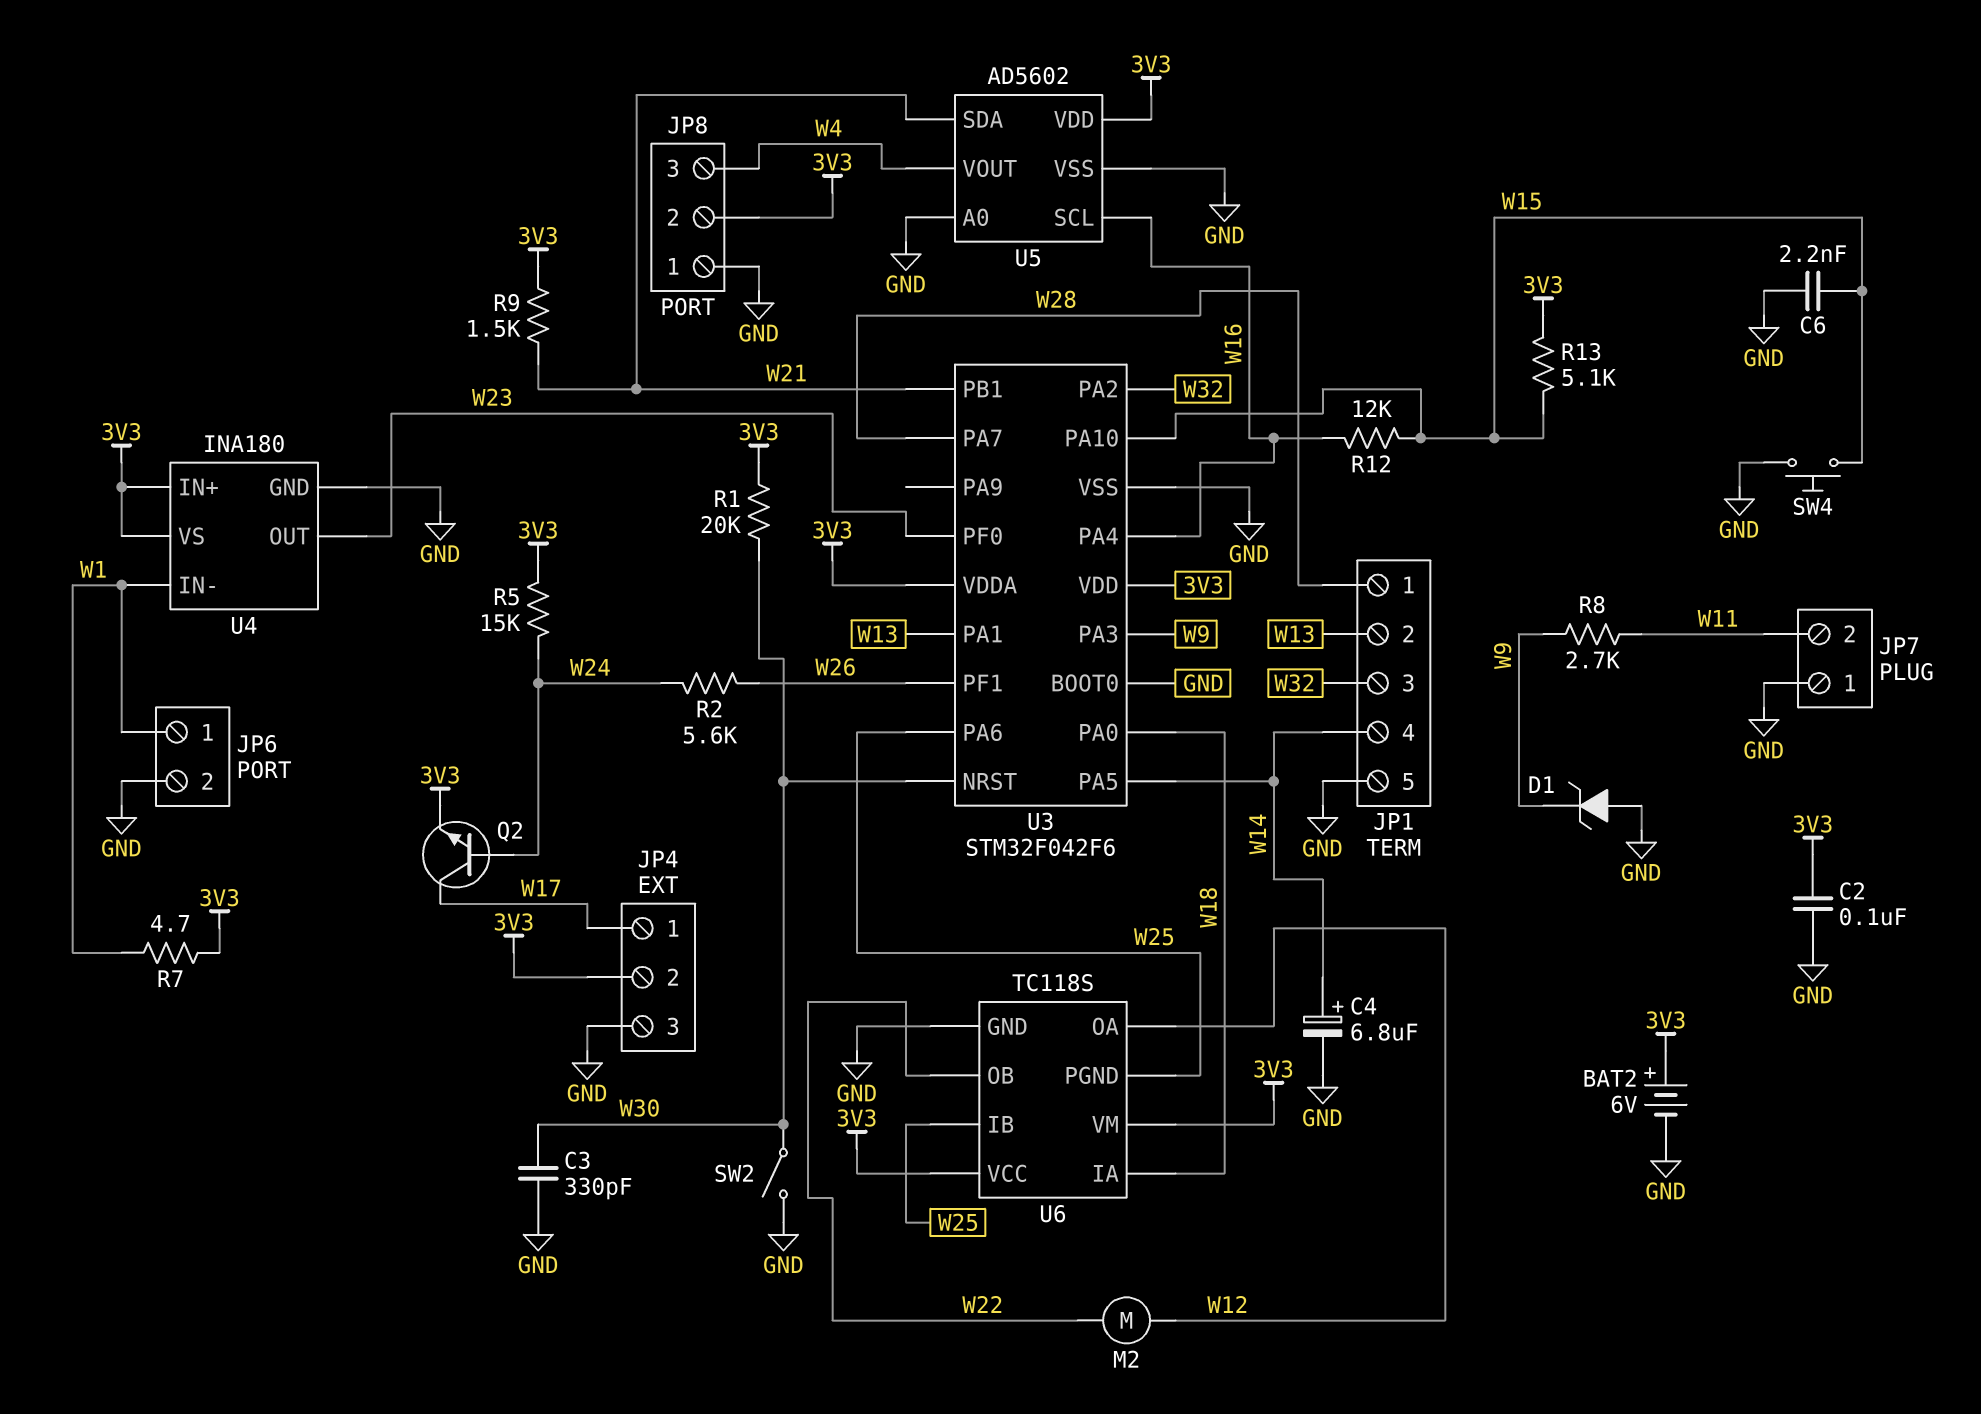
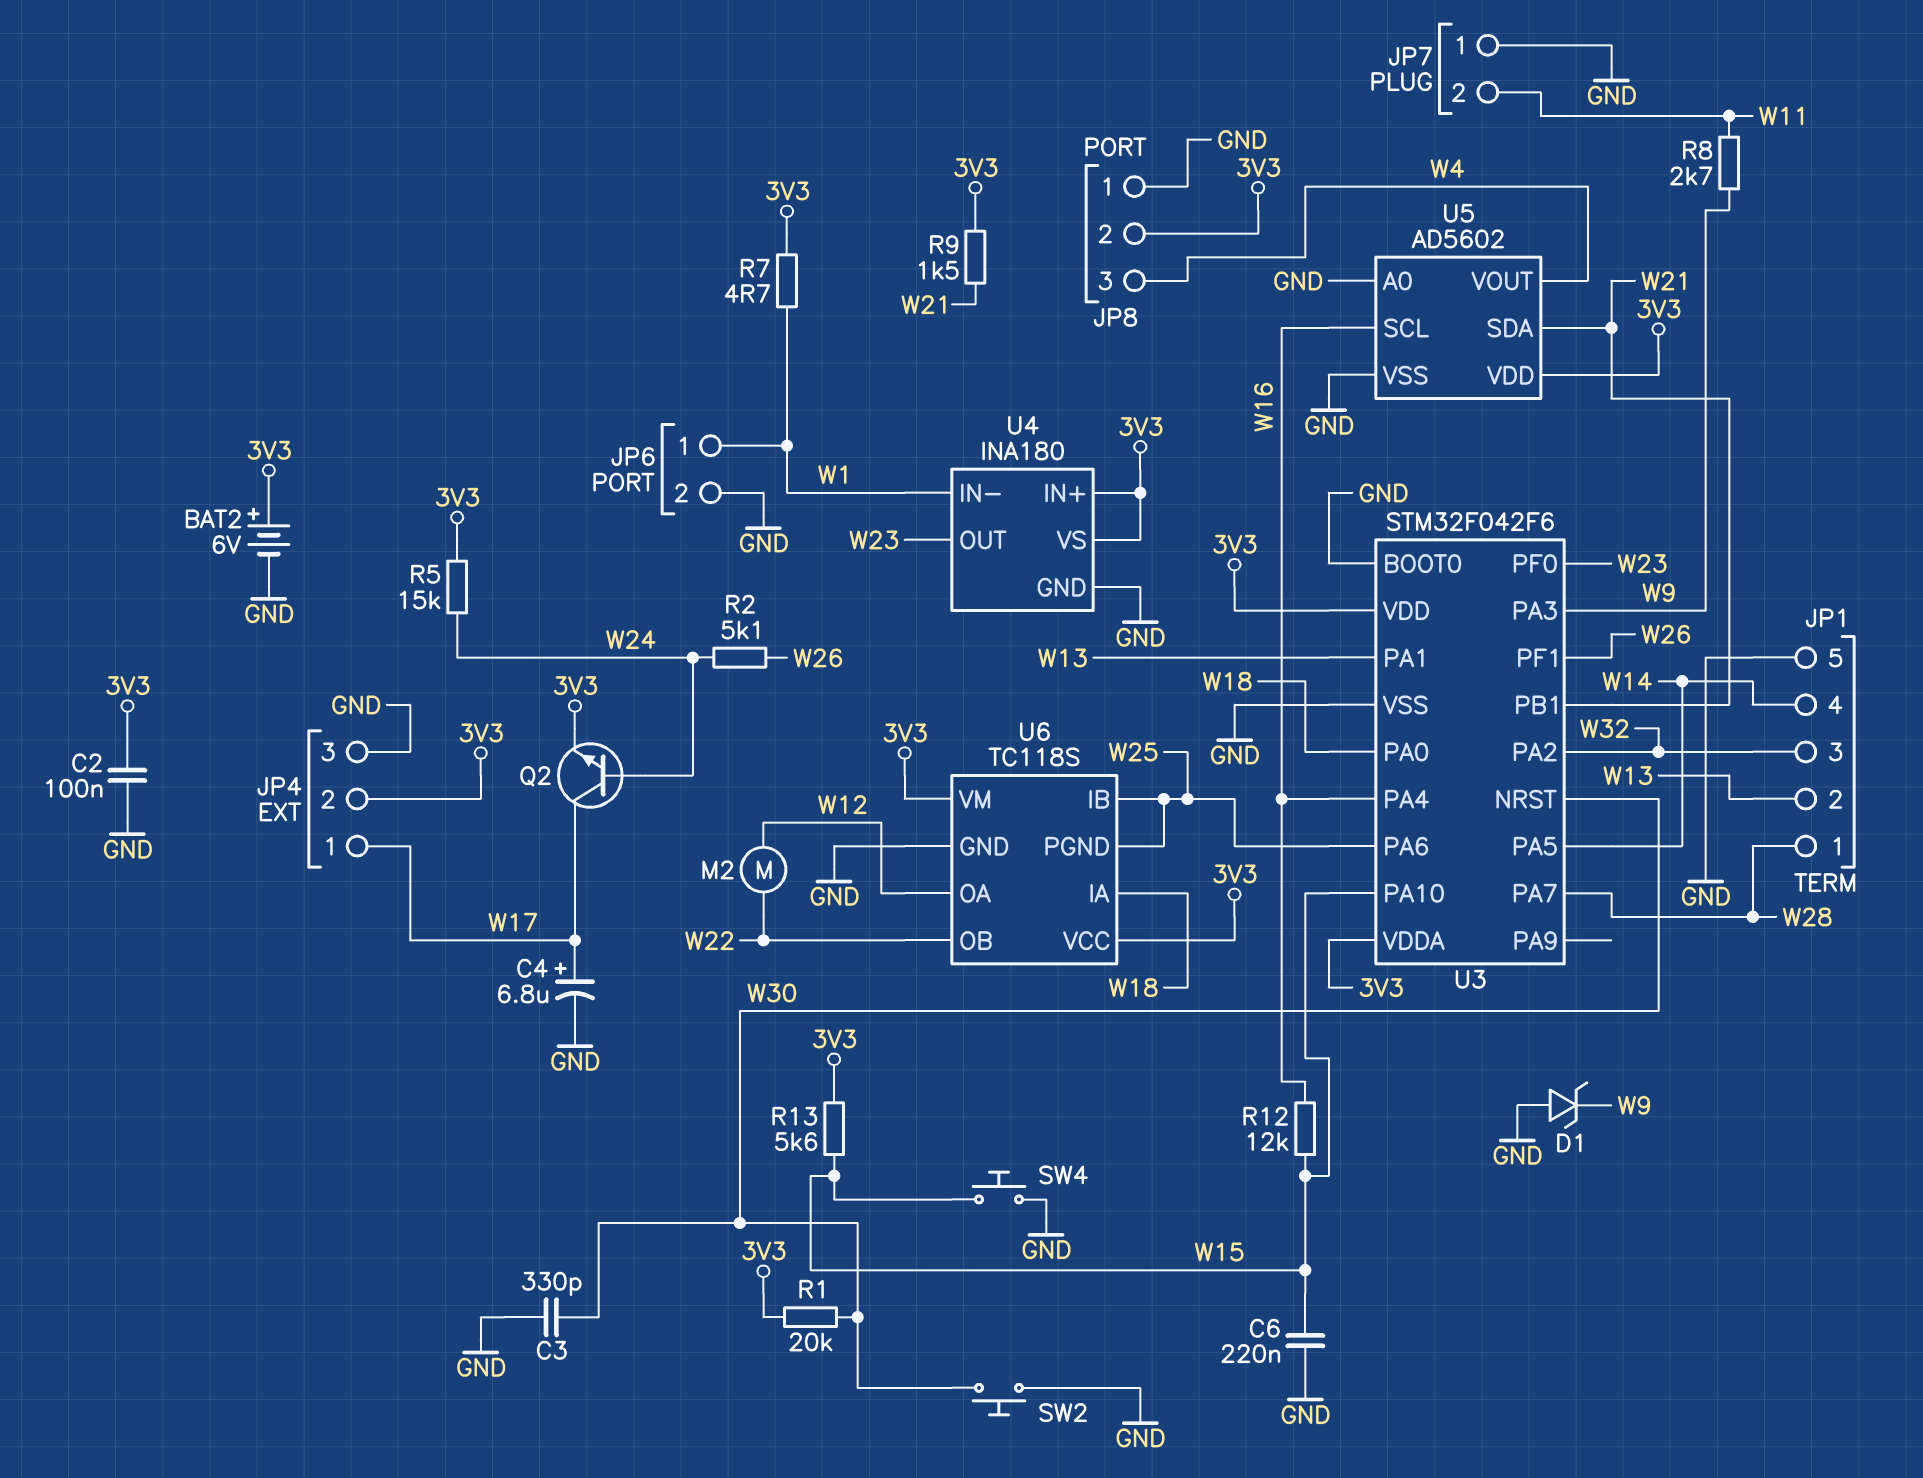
C4: 6.8uF (plus W14, minus GND) -> 6.8uF (plus W17, minus GND)
C6: 2.2nF (GND, W15) -> 220nF (GND, W15)
R2: 5.6k (W24, W26) -> 5.1k (W24, W26)
R13: 5.1k (3V3, W15) -> 5.6k (3V3, W15)
SW2: switch (GND, W30) -> button (GND, W30)

